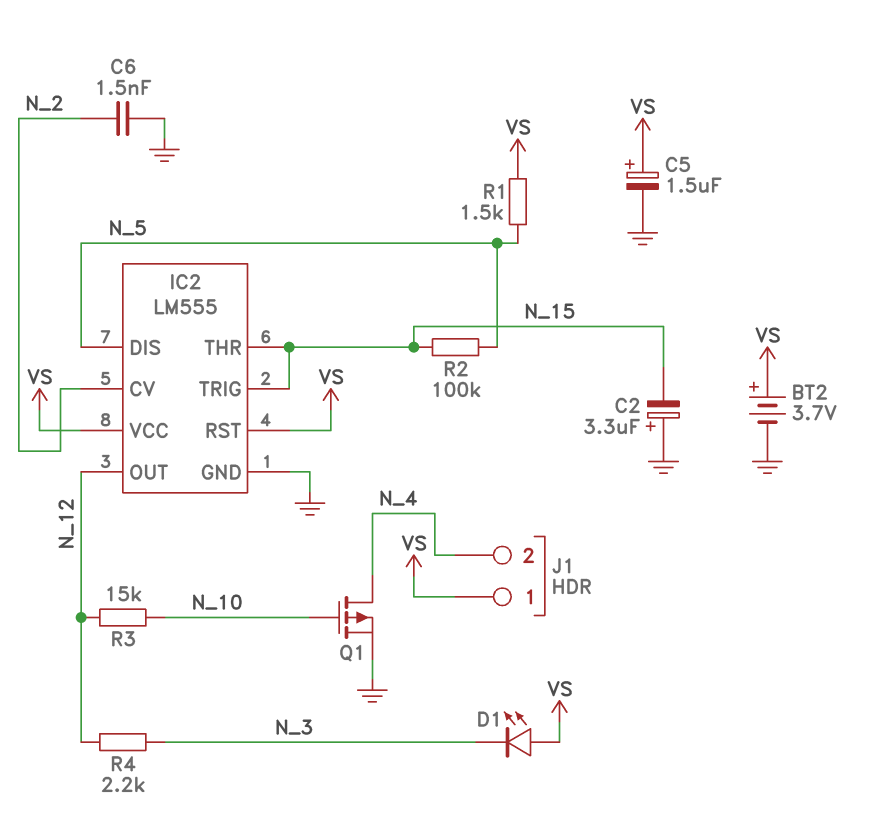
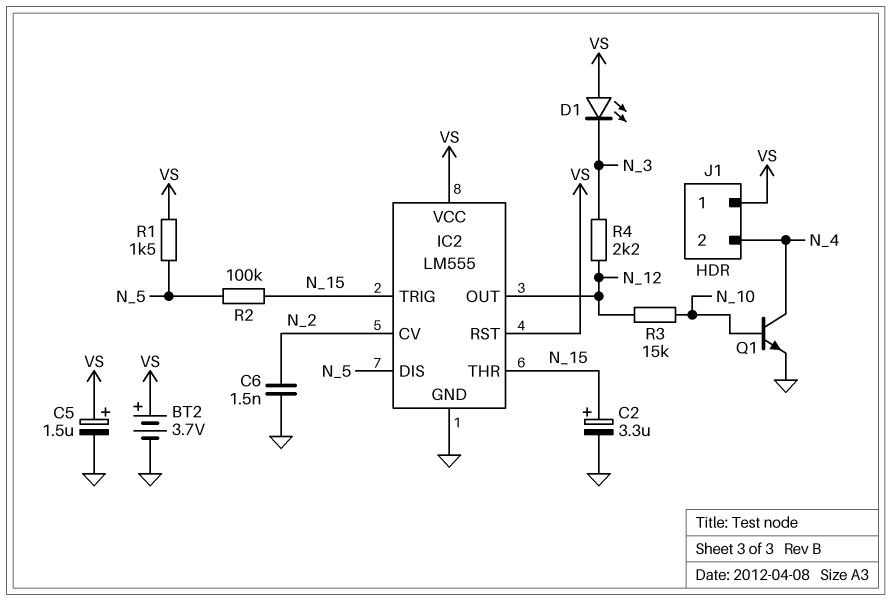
C2: 3.3uF (plus GND, minus N_15) -> 3.3uF (plus N_15, minus GND)
Q1: PMOS (G N_10, D N_4, S GND) -> NPN (B N_10, C N_4, E GND)

